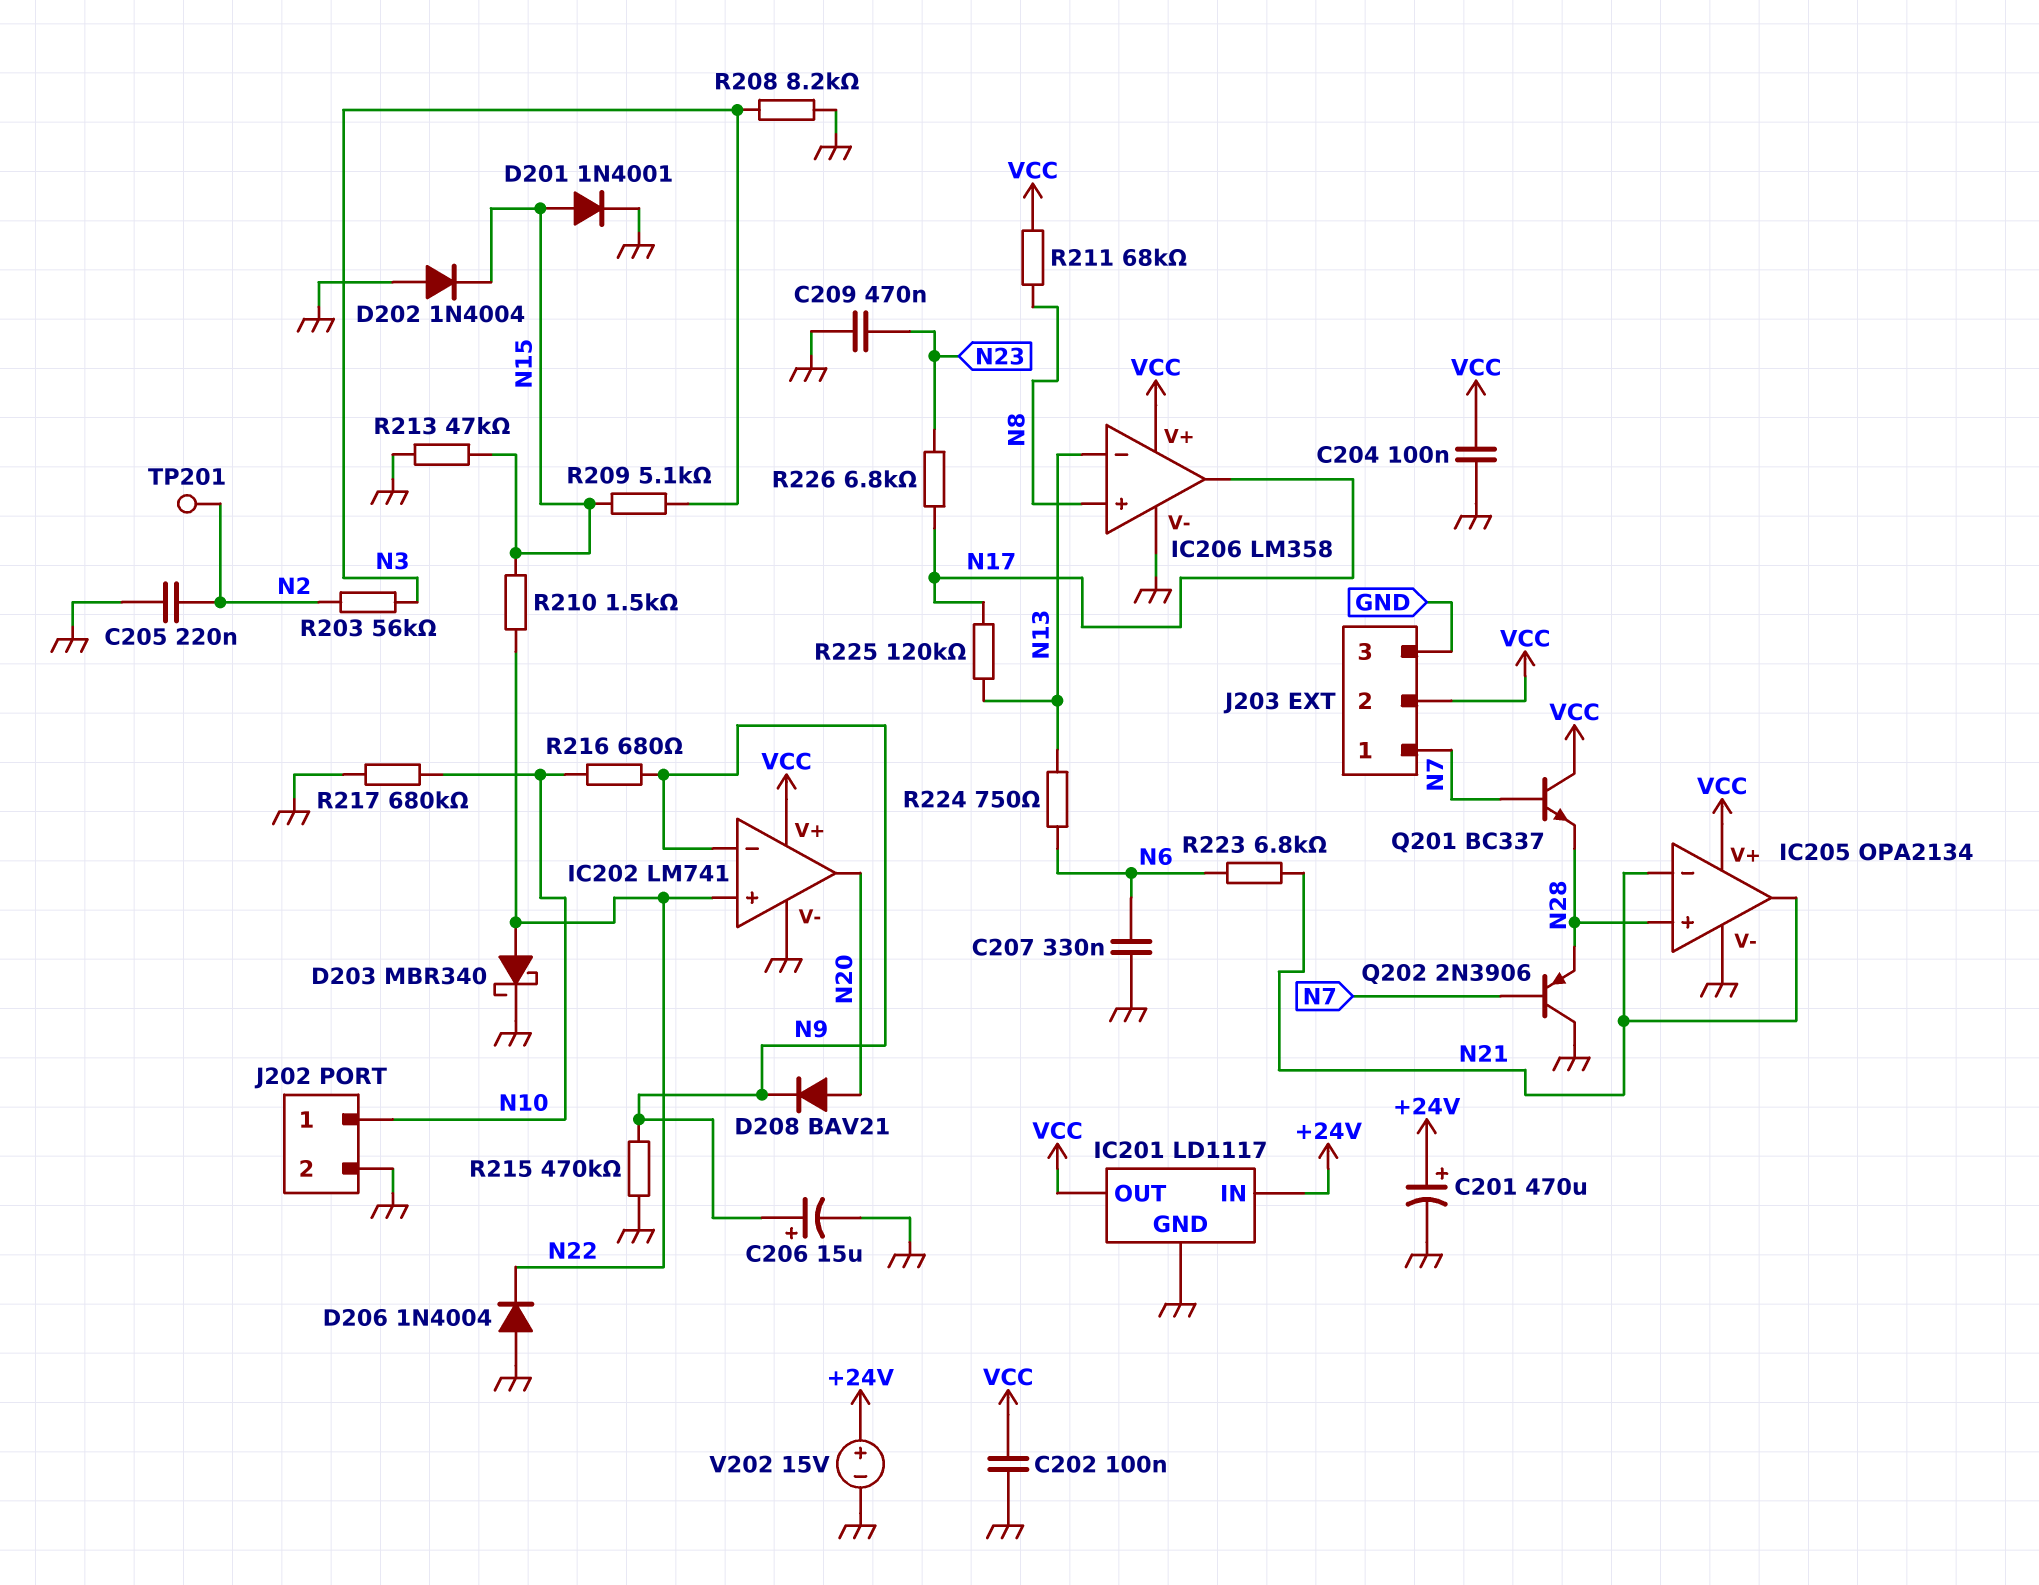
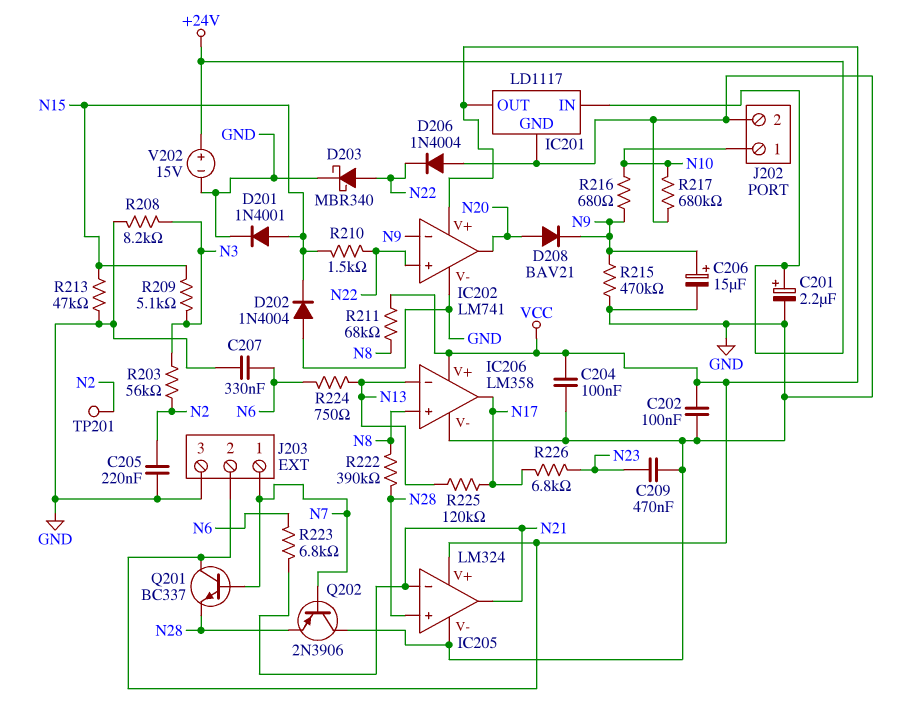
C201: 470uF (plus +24V, minus GND) -> 2.2uF (plus +24V, minus GND)
IC205: OPA2134 -> LM324
R222: none -> 390k (N8, N28)

